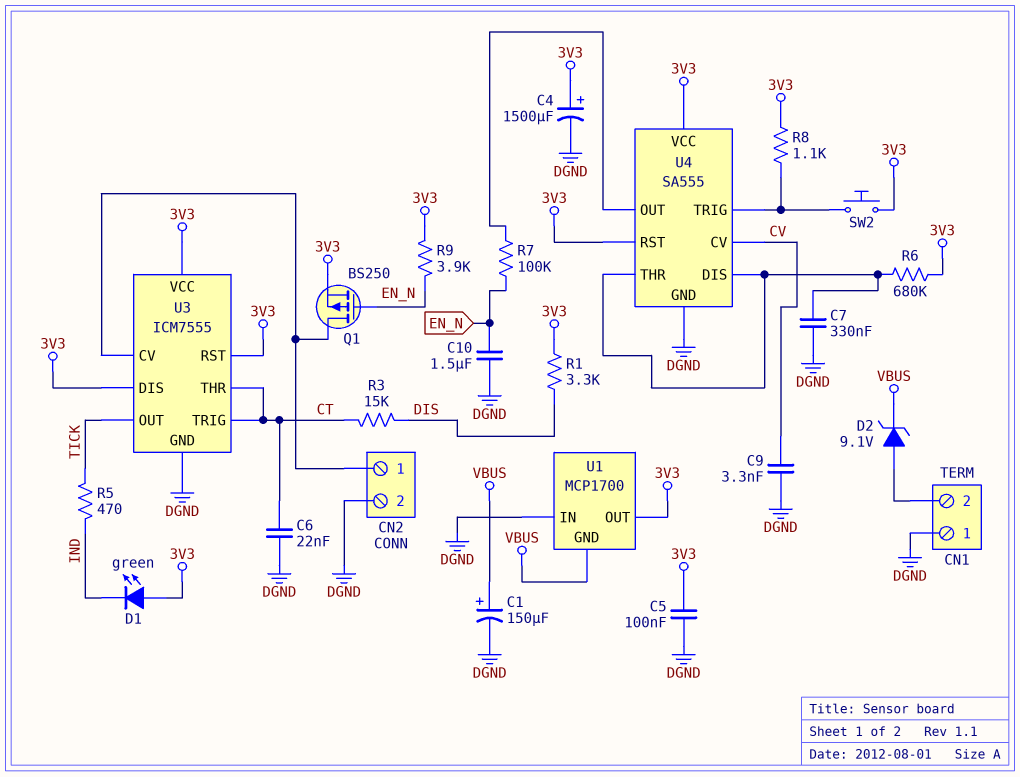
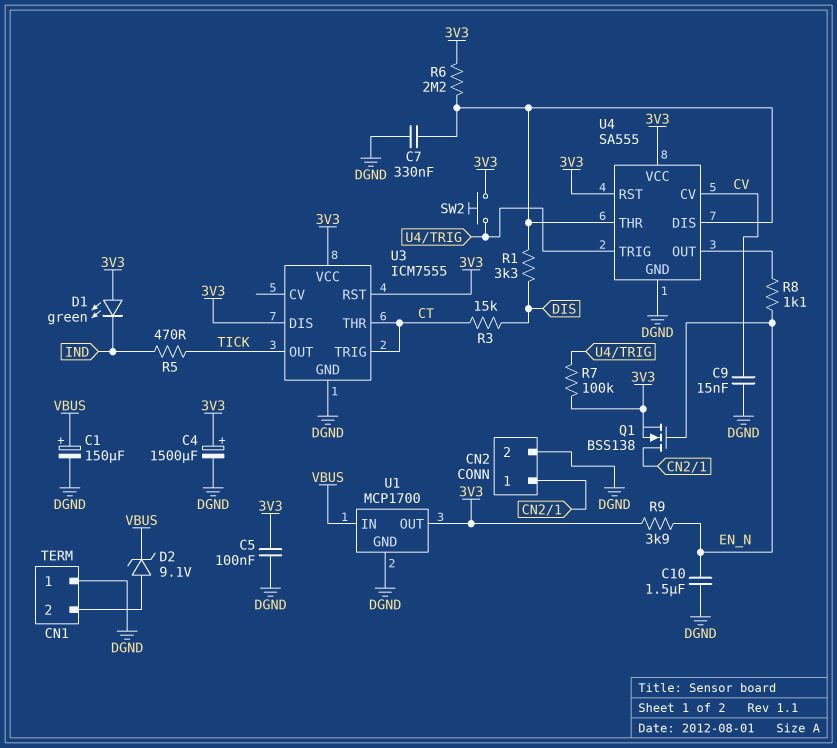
C6: 22nF (CT, DGND) -> none
C9: 3.3nF (CV, DGND) -> 15nF (CV, DGND)
Q1: PMOS BS250 (G EN_N, D CN2/1, S 3V3) -> NMOS BSS138 (G EN_N, D CN2/1, S 3V3)
R1: 3.3k (3V3, DIS) -> 3.3k (DIS, U4/DIS)
R6: 680k (3V3, U4/DIS) -> 2.2M (3V3, U4/DIS)
R7: 100k (EN_N, U4/OUT) -> 100k (3V3, U4/TRIG)
R8: 1.1k (3V3, U4/TRIG) -> 1.1k (EN_N, U4/OUT)
U1 pin GND: VBUS -> DGND
U1 pin IN: DGND -> VBUS
U3 pin CV: CN2/1 -> none

